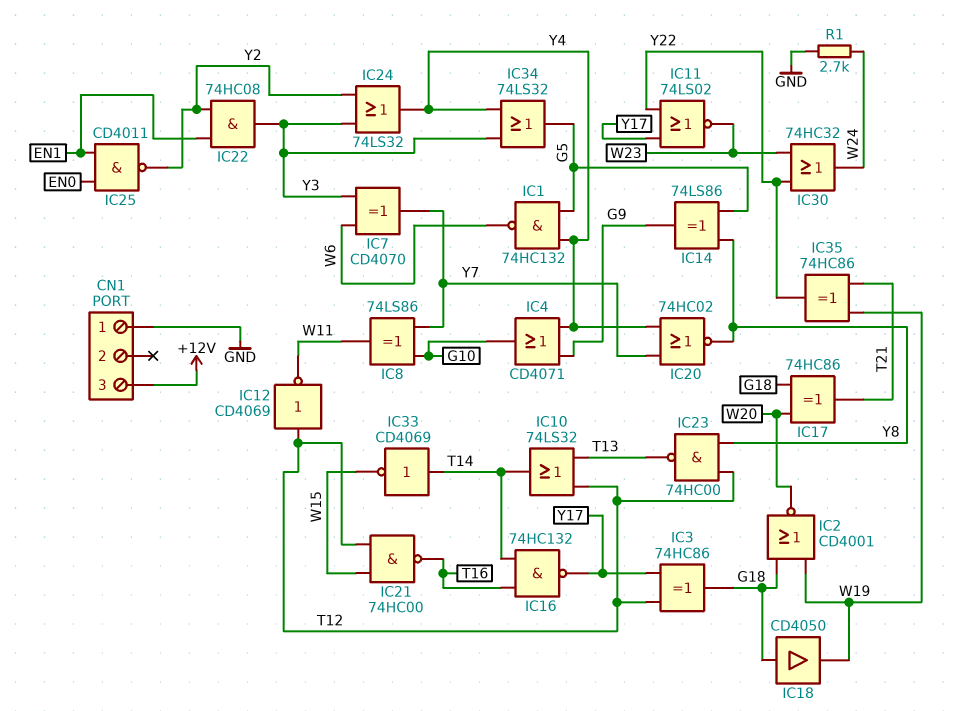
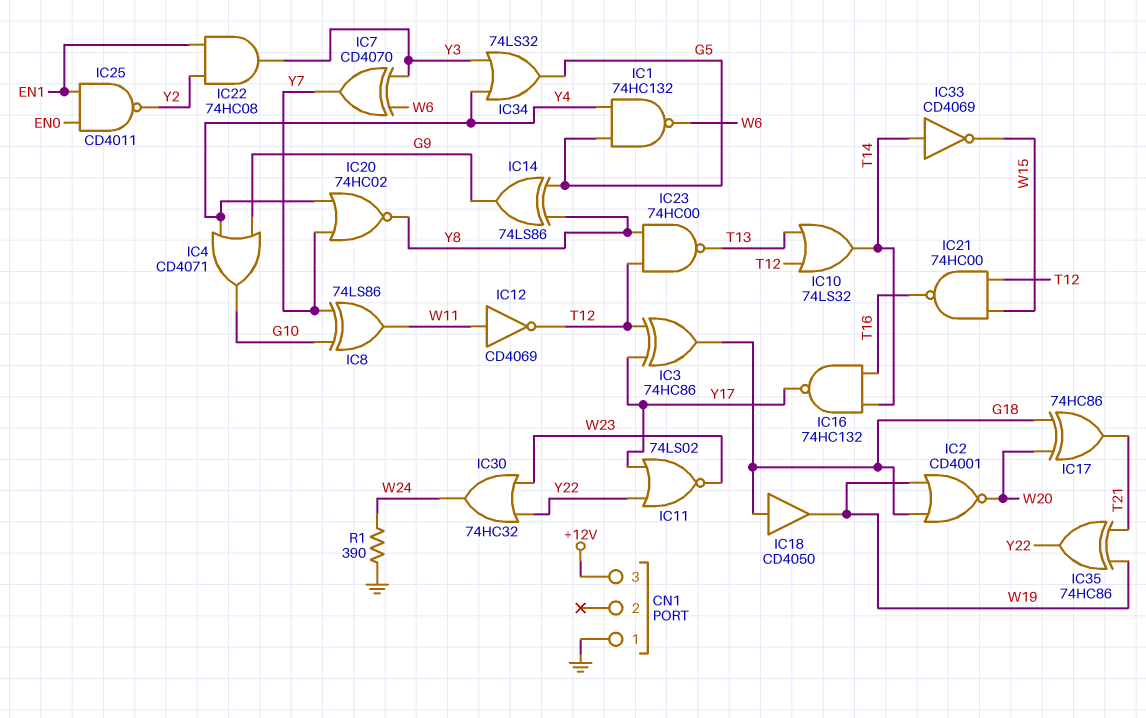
IC12: NOT CD4069 (in T12, out W11) -> NOT CD4069 (in W11, out T12)
IC24: OR 74LS32 (in Y2, in Y3, out Y4) -> none
R1: 2.7k (GND, W24) -> 390 (GND, W24)

